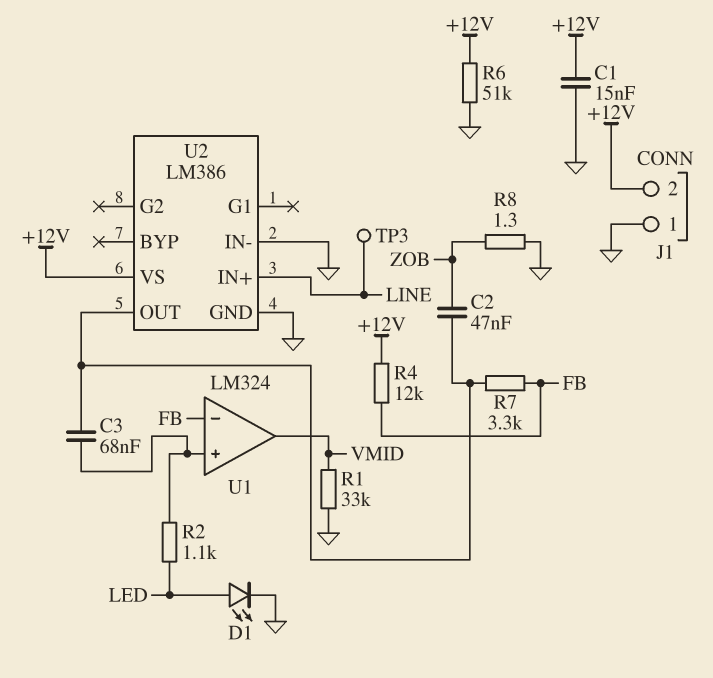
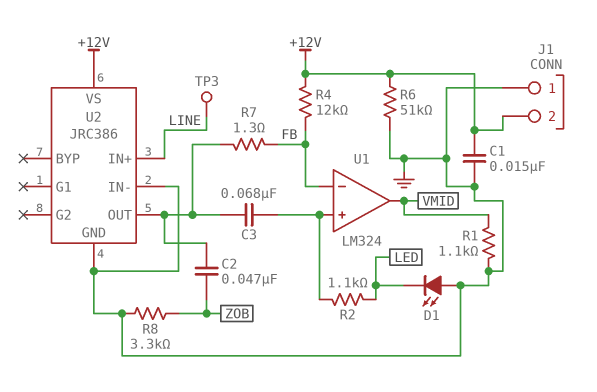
D1: LED (A LED, K GND) -> LED (A GND, K LED)
R1: 33k (GND, VMID) -> 1.1k (GND, VMID)
R7: 3.3k (FB, U2/OUT) -> 1.3 (FB, U2/OUT)
R8: 1.3 (GND, ZOB) -> 3.3k (GND, ZOB)
U2: LM386 -> JRC386

